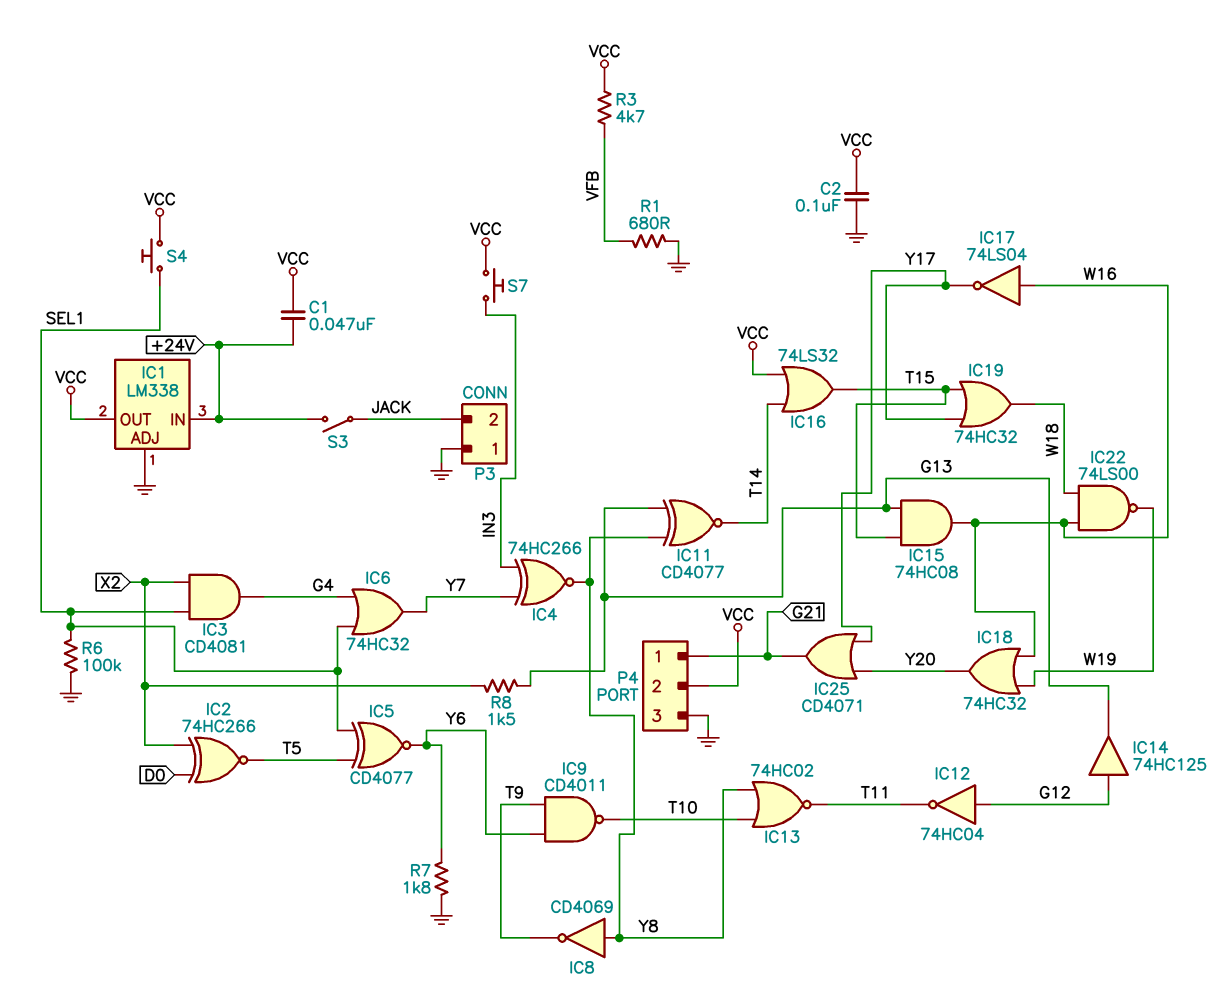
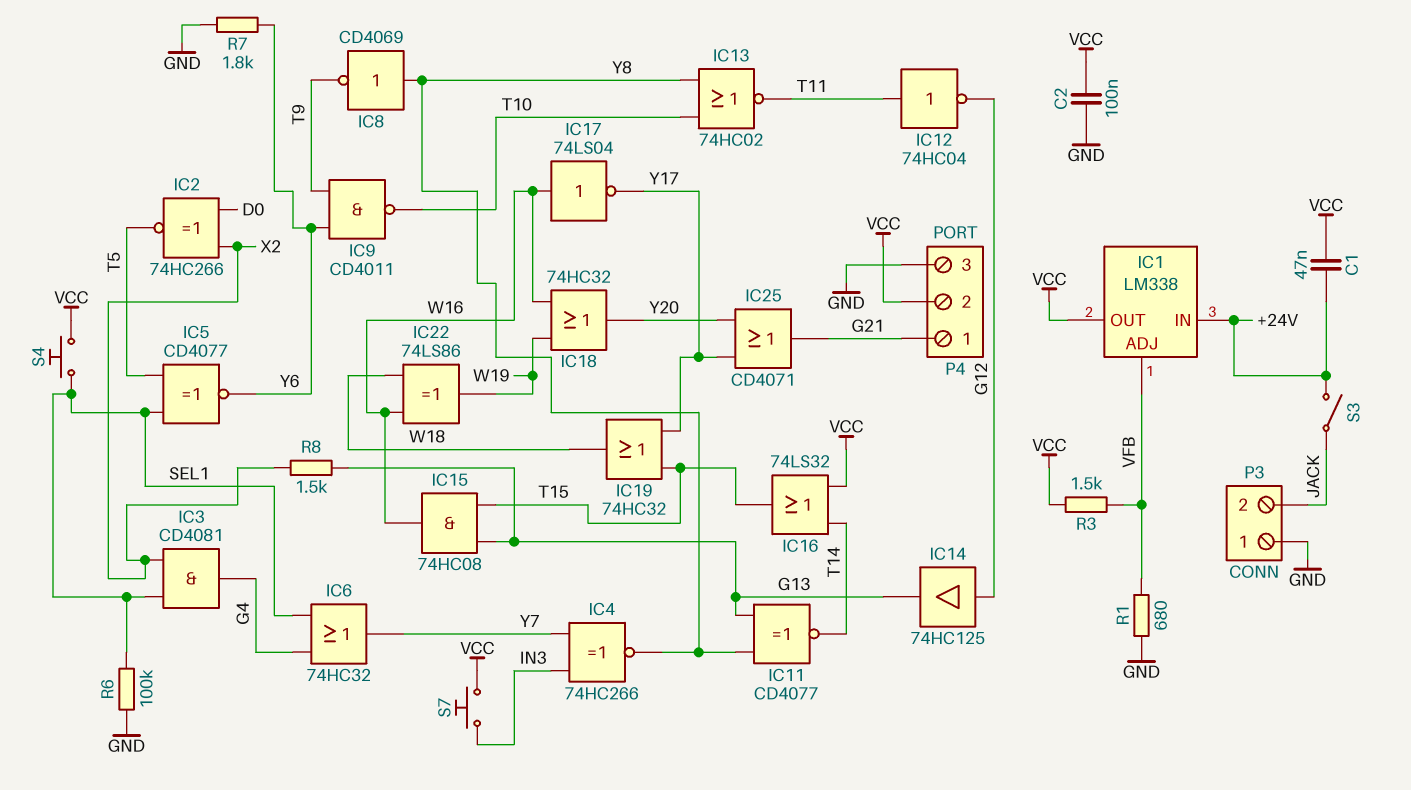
IC1 pin ADJ: GND -> VFB
IC12: NOT 74HC04 (in G12, out T11) -> NOT 74HC04 (in T11, out G12)
IC22: NAND 74LS00 (in W16, in W18, out W19) -> XOR 74LS86 (in W16, in W18, out W19)
R3: 4.7k (VCC, VFB) -> 1.5k (VCC, VFB)

